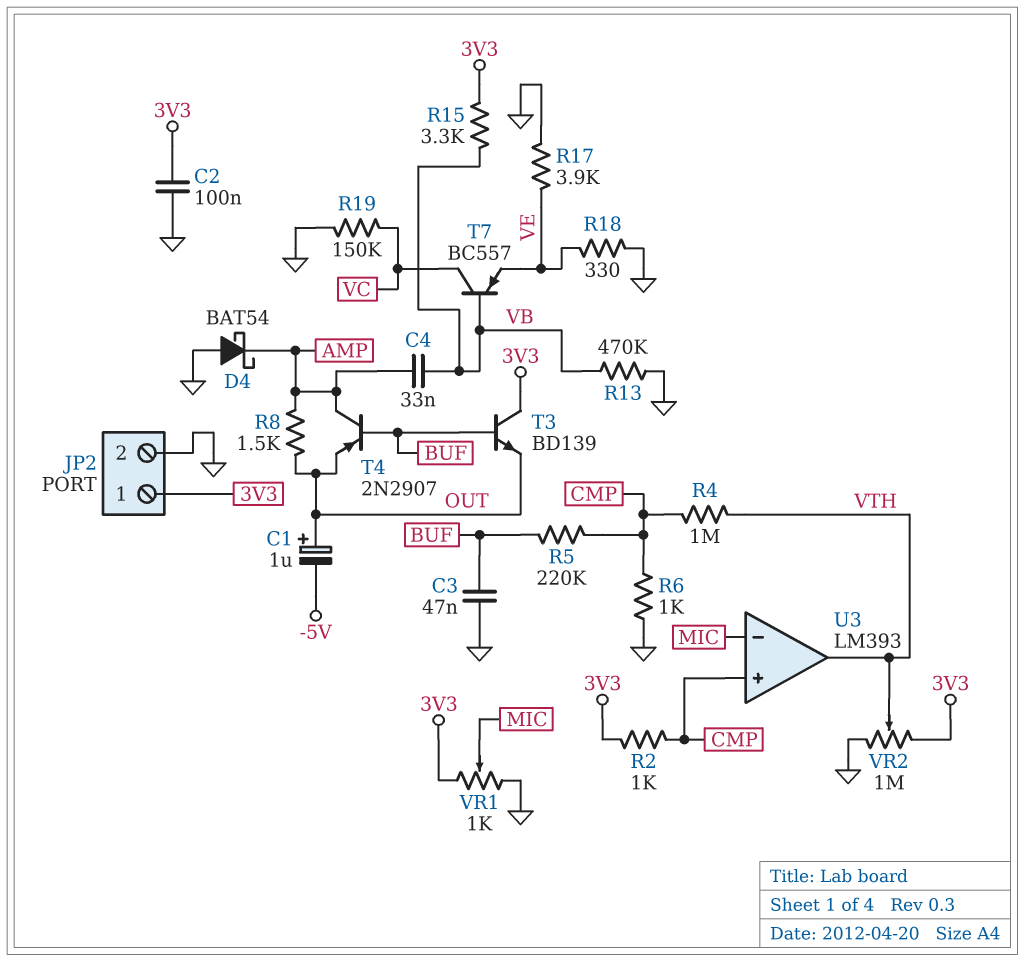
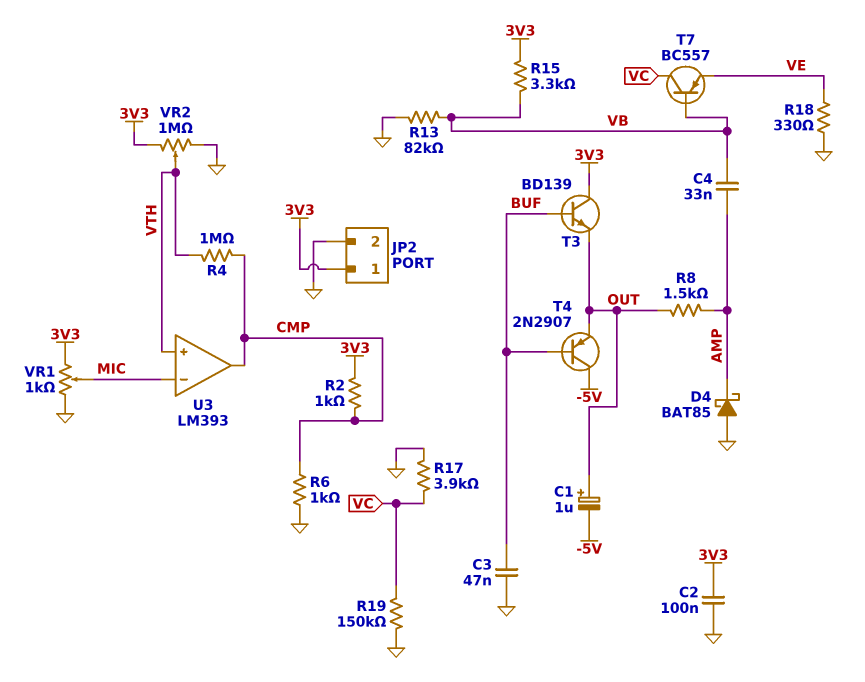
D4: schottky BAT54 (A GND, K AMP) -> schottky BAT85 (A GND, K AMP)
R5: 220k (BUF, CMP) -> none
R13: 470k (GND, VB) -> 82k (GND, VB)
R17: 3.9k (GND, VE) -> 3.9k (GND, VC)
T4: PNP 2N2907 (B BUF, C AMP, E OUT) -> PNP 2N2907 (B BUF, C -5V, E OUT)
U3 pin in+: CMP -> VTH
U3 pin out: VTH -> CMP

